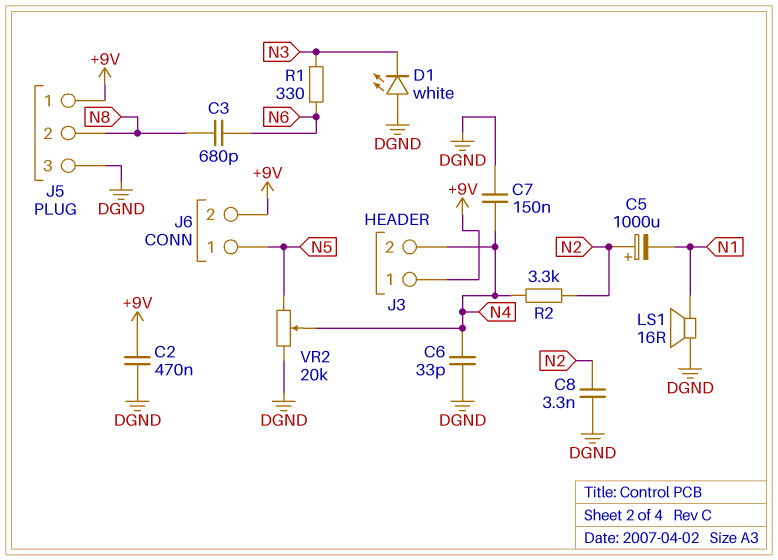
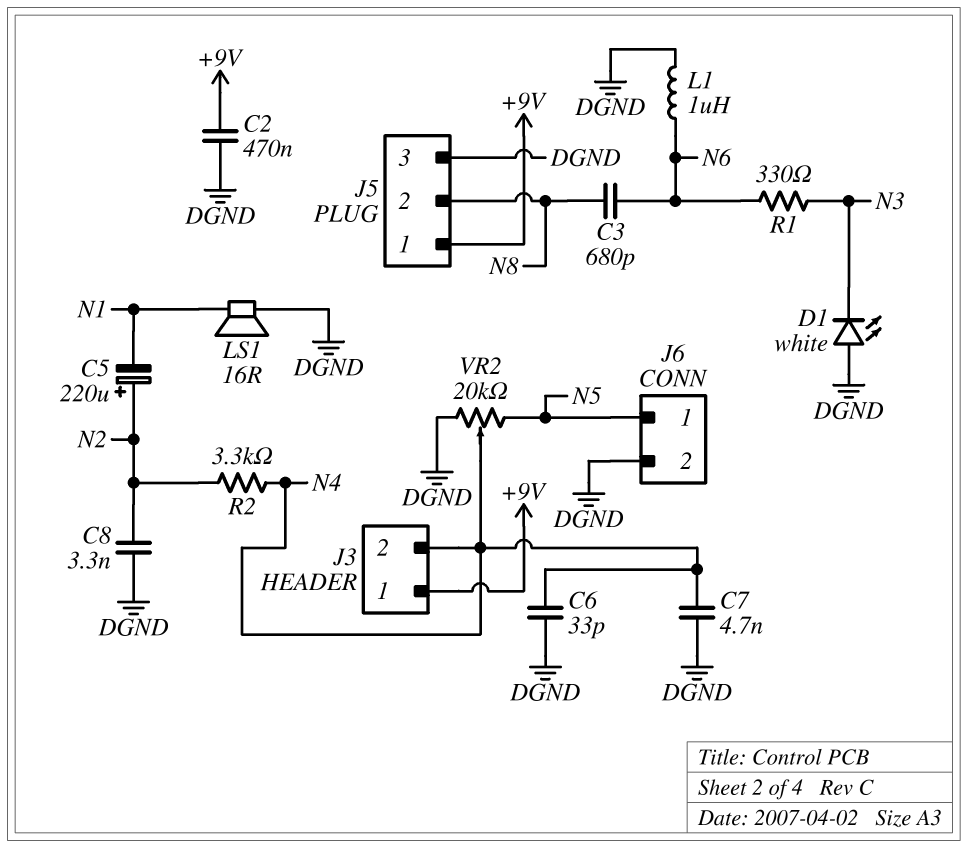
C5: 1000uF (plus N2, minus N1) -> 220uF (plus N2, minus N1)
C7: 150nF (DGND, N4) -> 4.7nF (DGND, N4)
J6 pin 2: +9V -> DGND
L1: none -> 1uH (DGND, N6)

